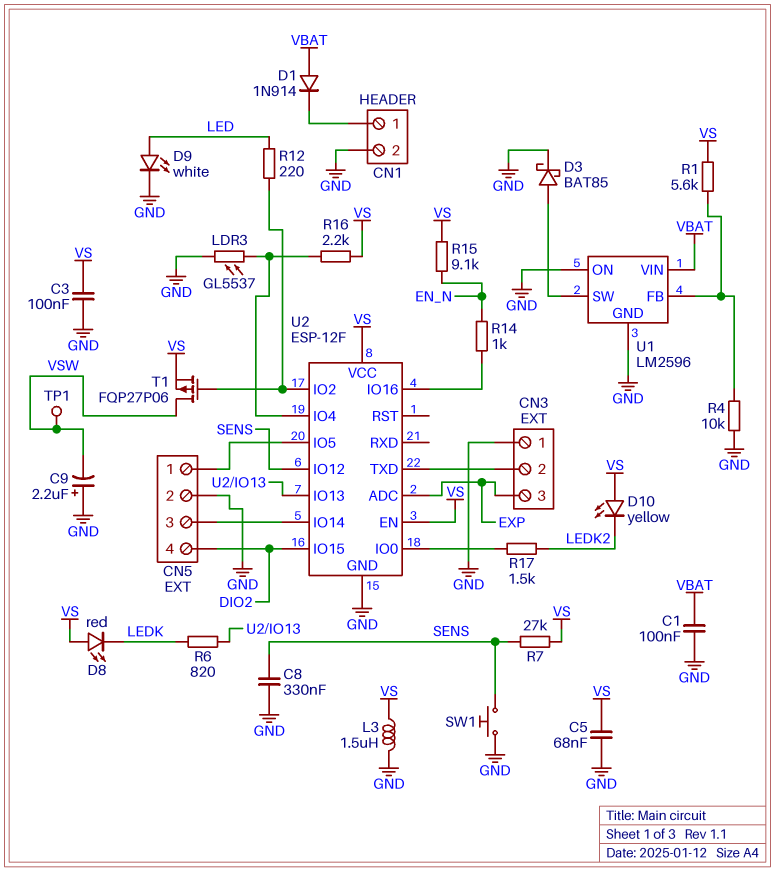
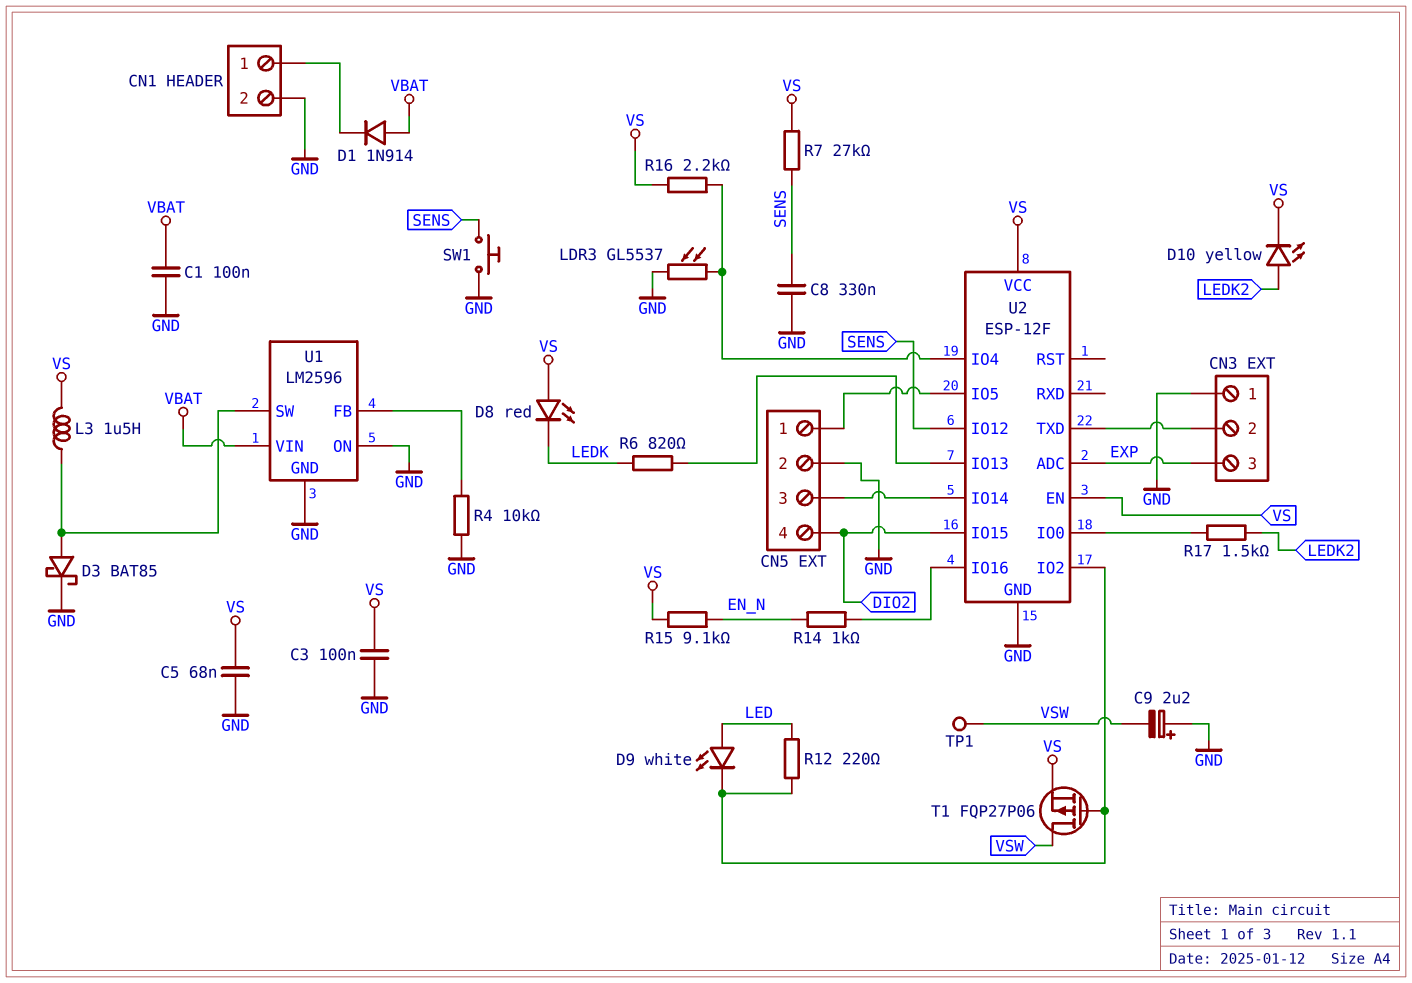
D9: LED white (A LED, K GND) -> LED white (A LED, K U2/IO2)
D10: LED yellow (A VS, K LEDK2) -> LED yellow (A LEDK2, K VS)
L3: 1.5uH (GND, VS) -> 1.5uH (U1/SW, VS)
R1: 5.6k (U1/FB, VS) -> none

